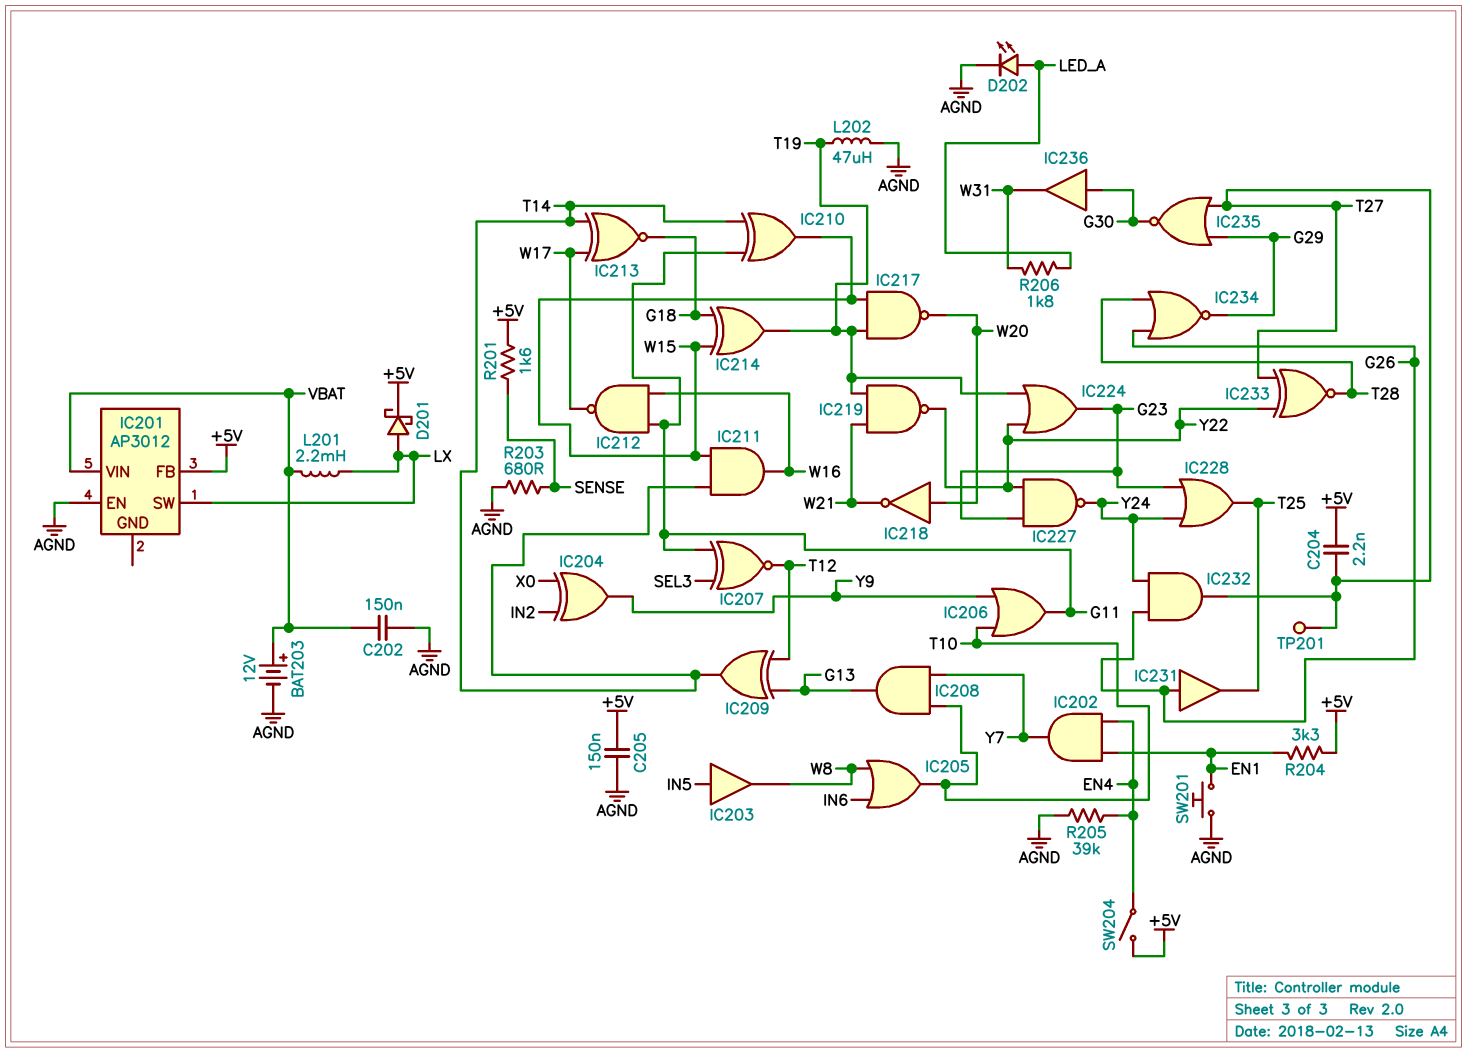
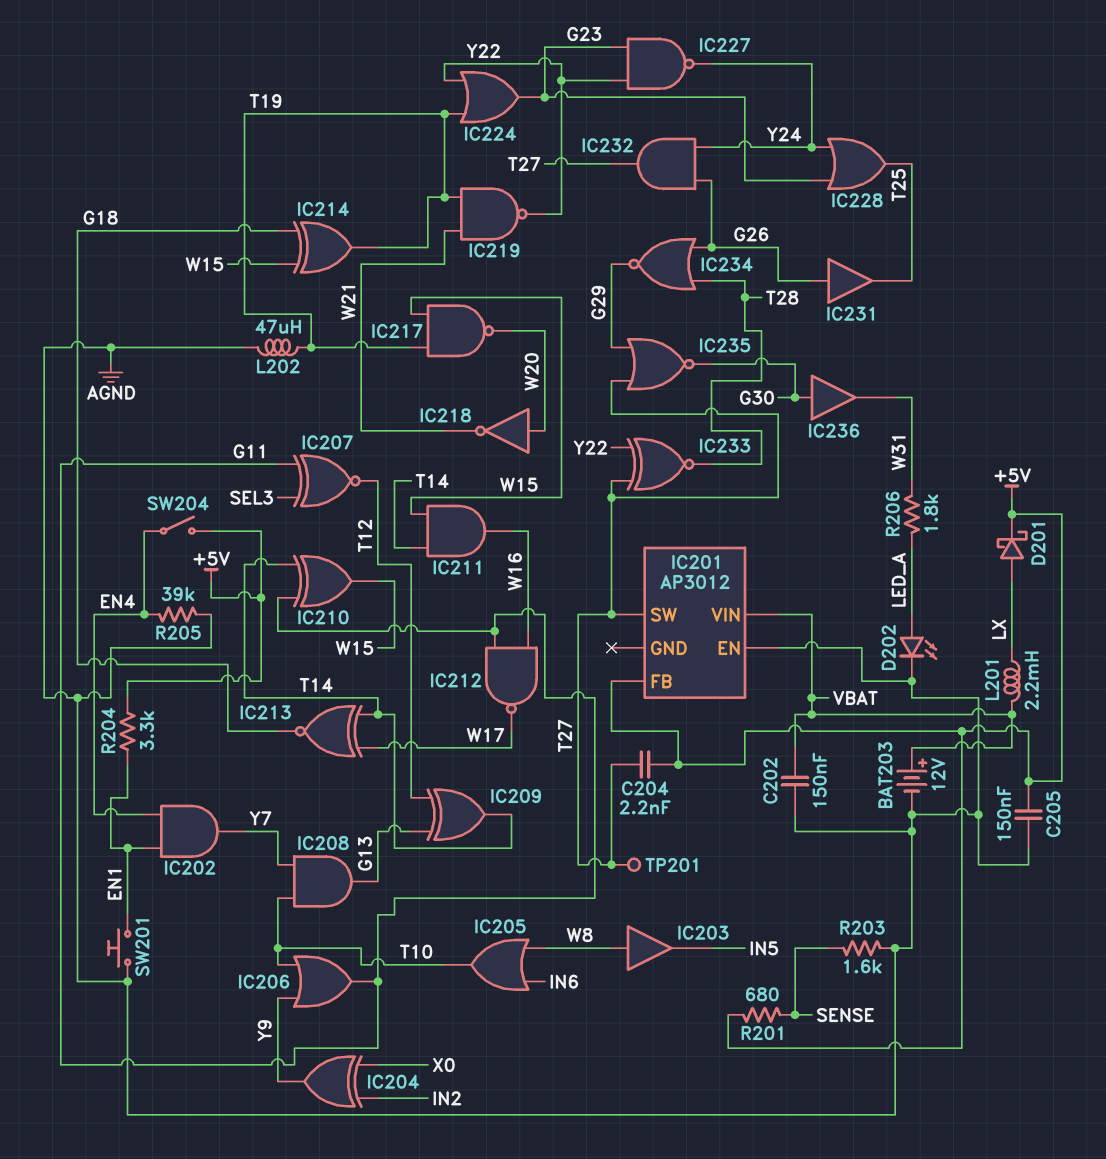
IC201 pin SW: LX -> T27
IC203: buffer (in IN5, out W8) -> buffer (in W8, out IN5)
R201: 1.6k (+5V, SENSE) -> 680 (+5V, SENSE)
R203: 680 (AGND, SENSE) -> 1.6k (AGND, SENSE)

